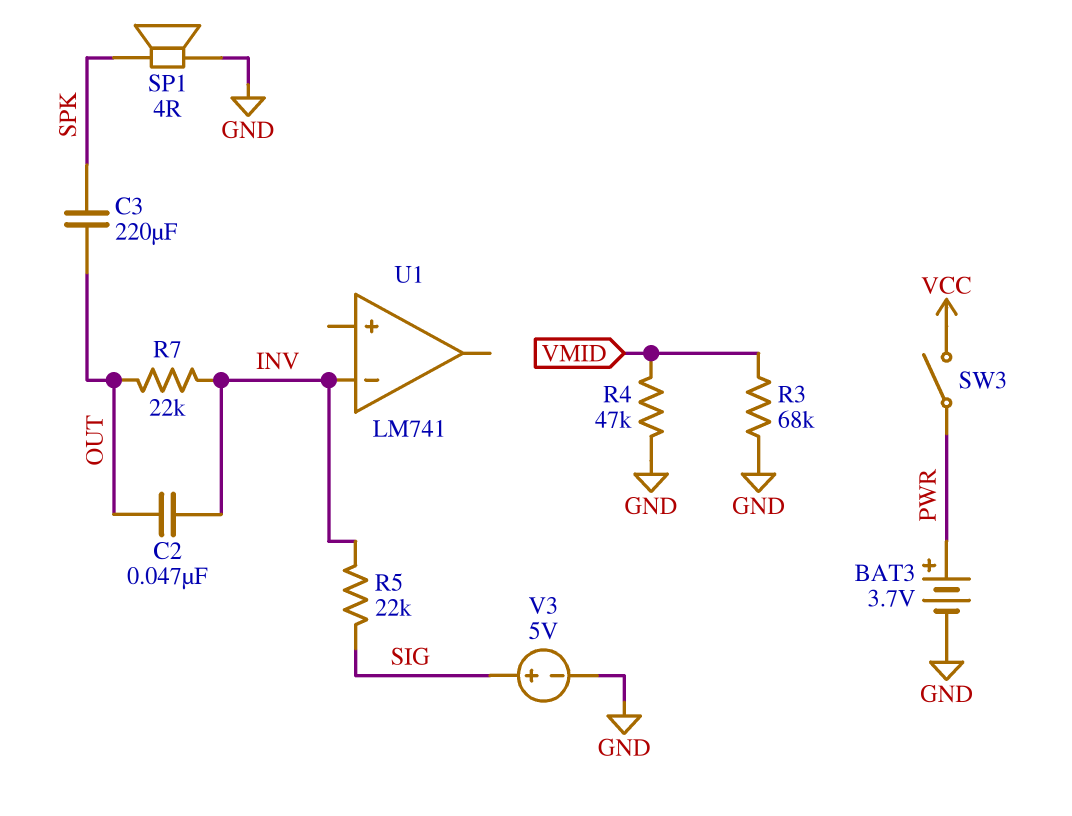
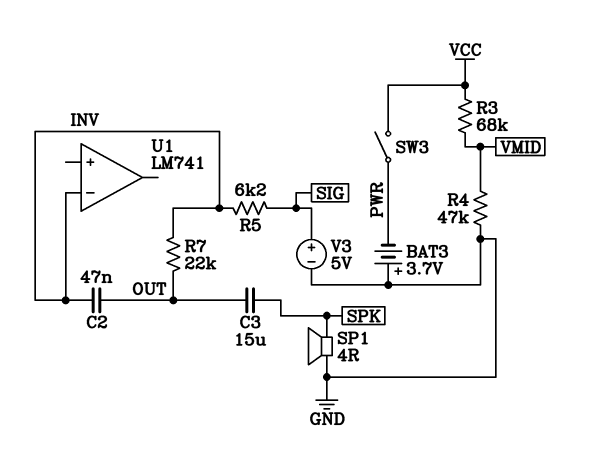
BAT3: 3.7V (plus PWR, minus GND) -> 3.7V (plus GND, minus PWR)
C3: 220uF (OUT, SPK) -> 15uF (OUT, SPK)
R3: 68k (GND, VMID) -> 68k (VCC, VMID)
R5: 22k (INV, SIG) -> 6.2k (INV, SIG)

